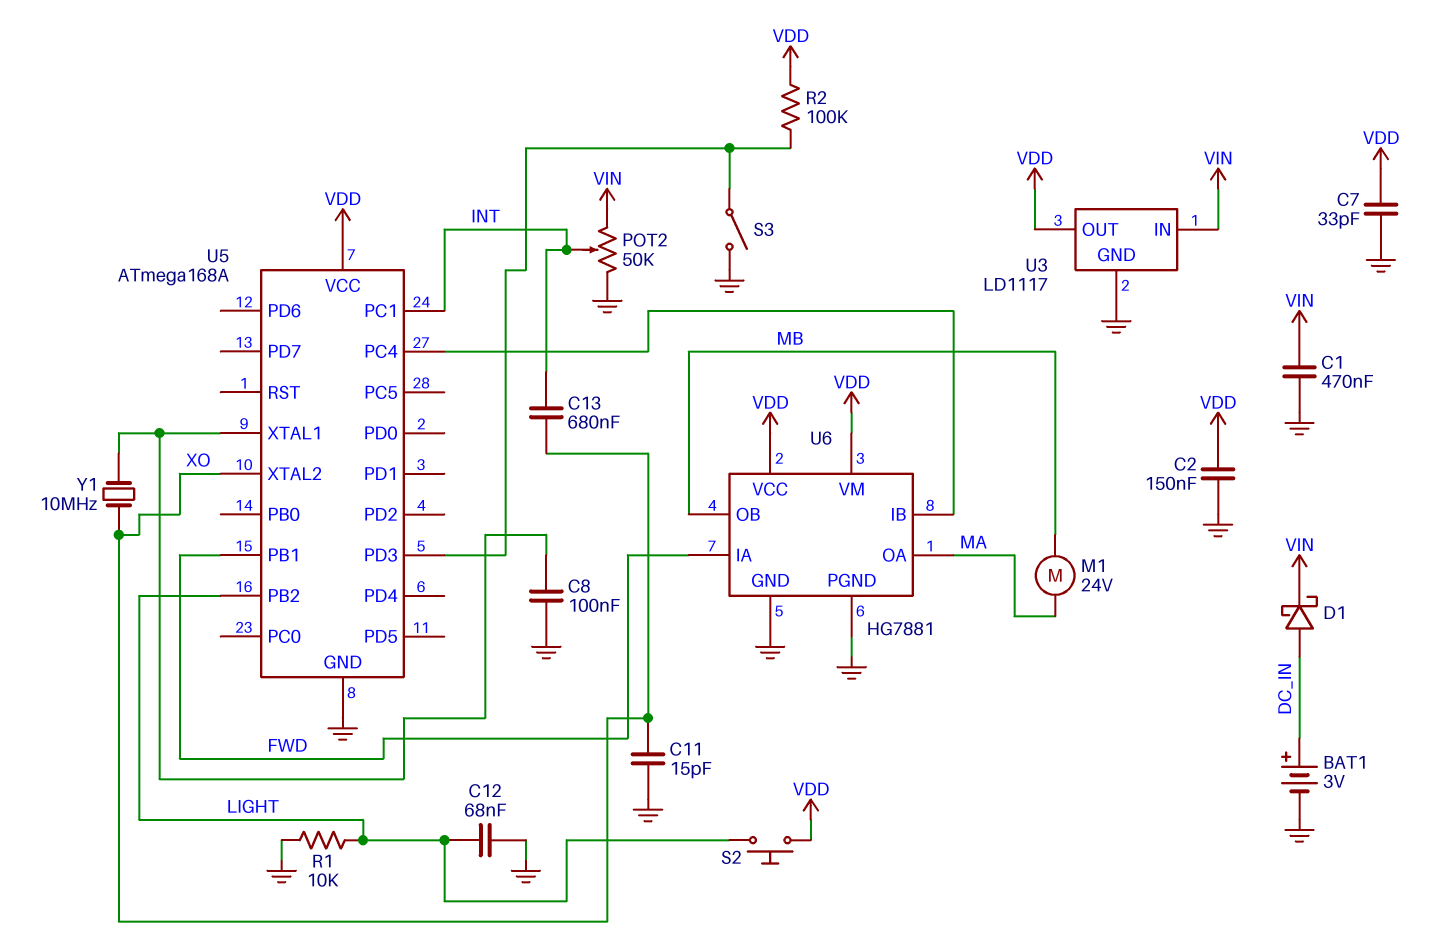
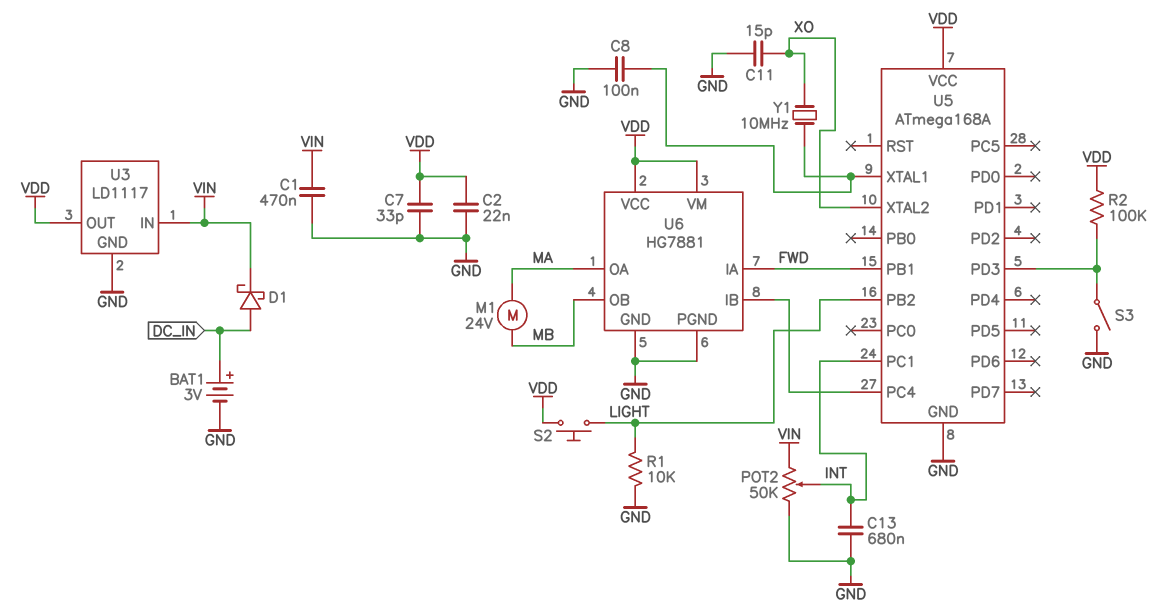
C2: 150nF (GND, VDD) -> 22nF (GND, VDD)
C12: 68nF (GND, LIGHT) -> none
C13: 680nF (INT, XO) -> 680nF (GND, INT)

